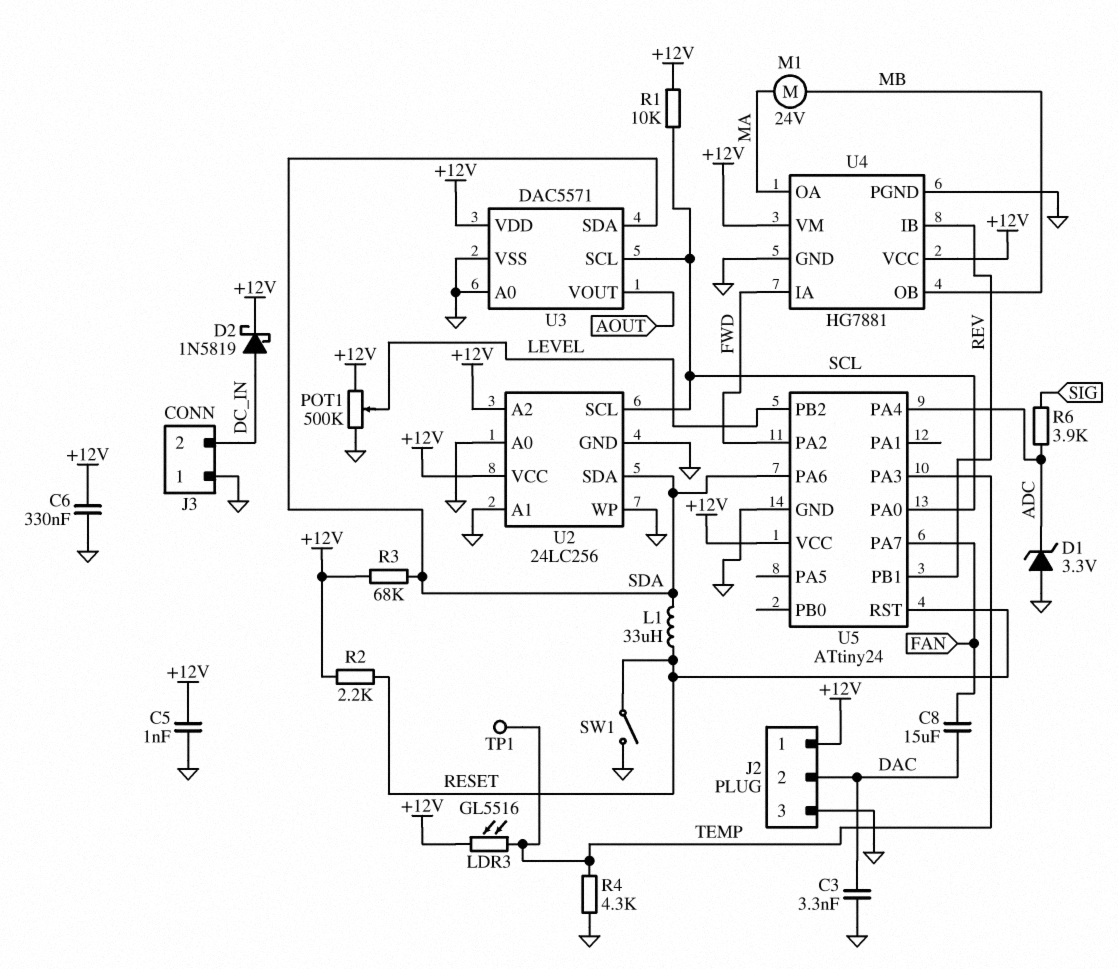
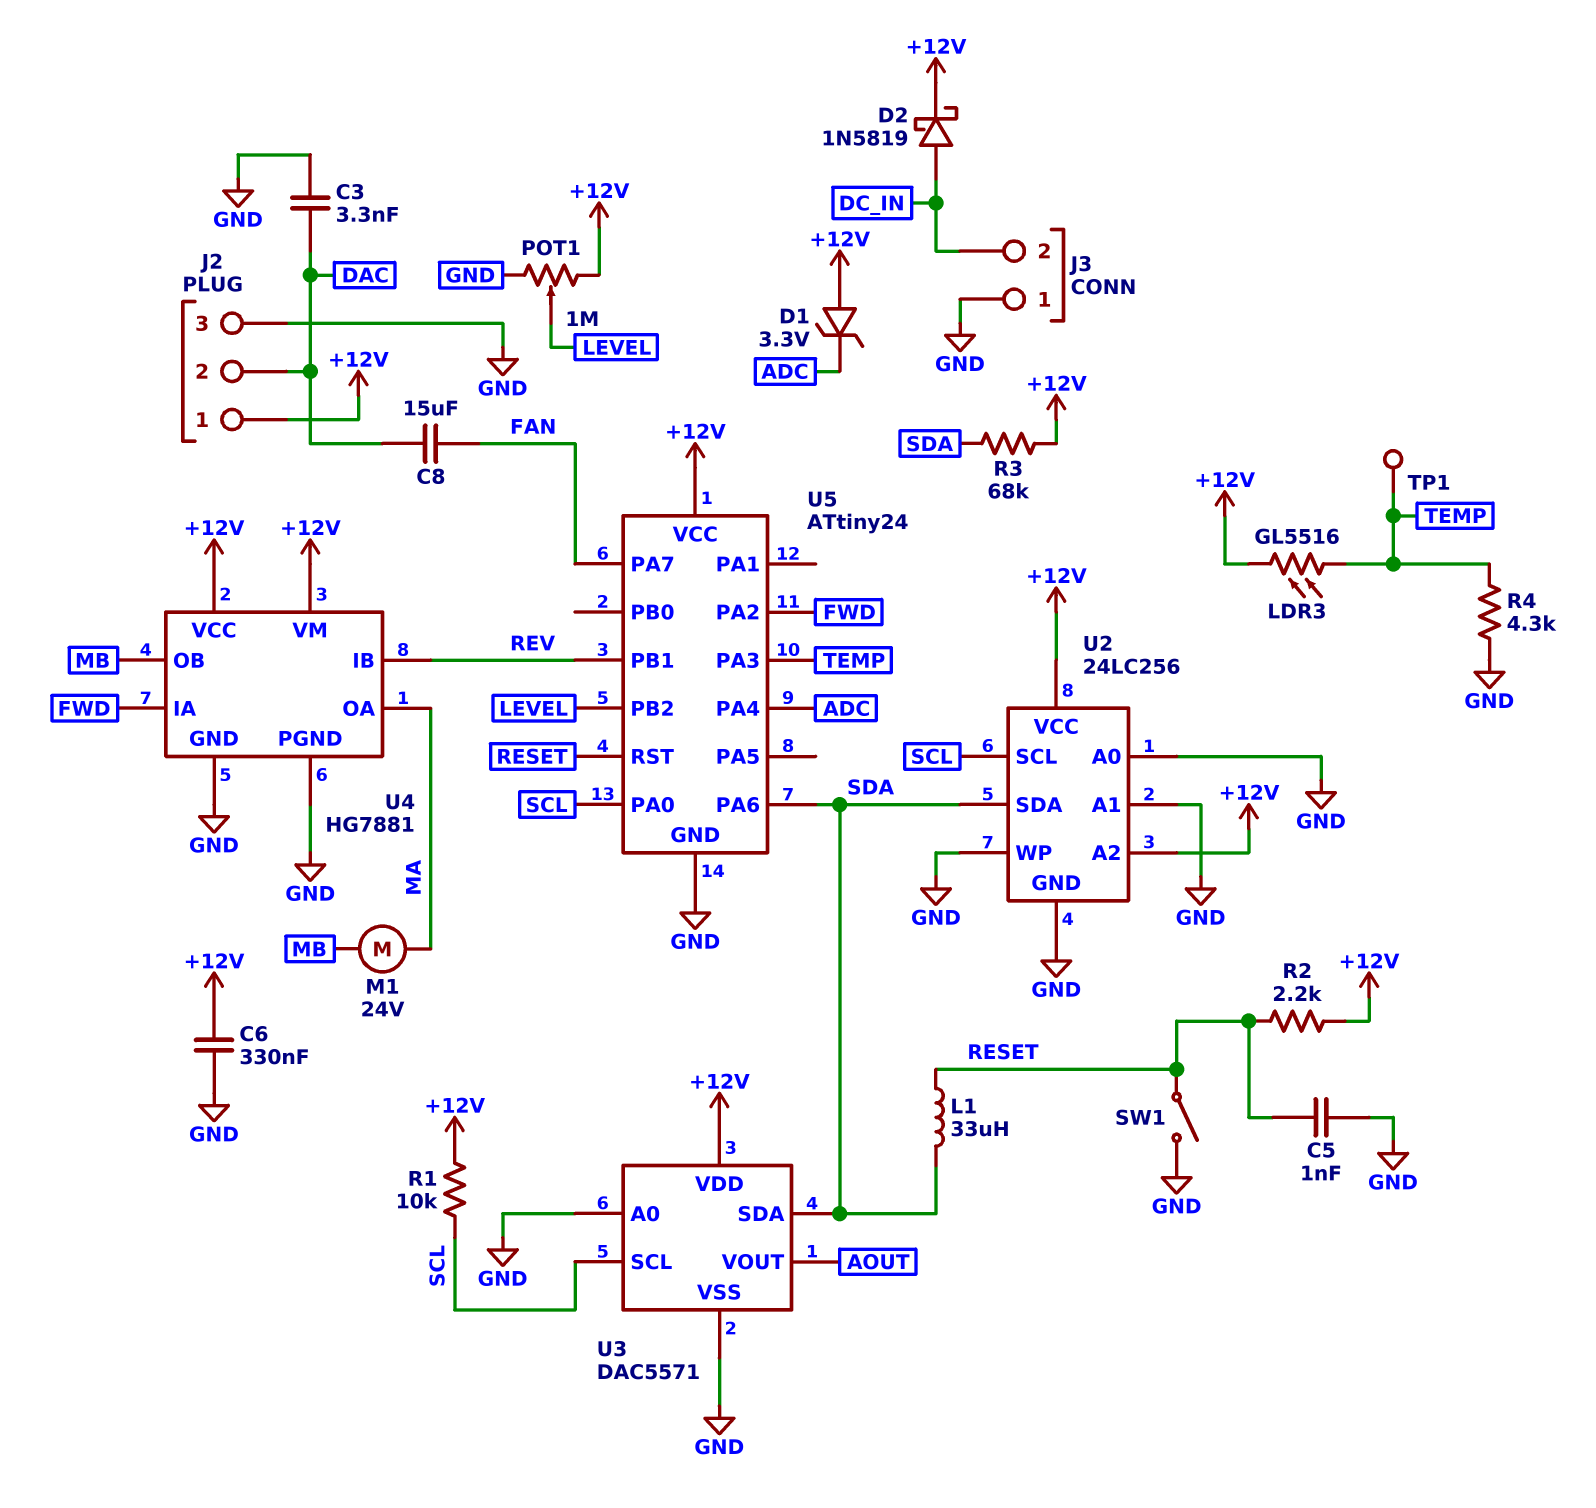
C5: 1nF (+12V, GND) -> 1nF (GND, RESET)
D1: zener 3.3V (A GND, K ADC) -> zener 3.3V (A +12V, K ADC)
POT1: 500k (+12V, GND, wiper LEVEL) -> 1M (+12V, GND, wiper LEVEL)
R6: 3.9k (ADC, SIG) -> none

